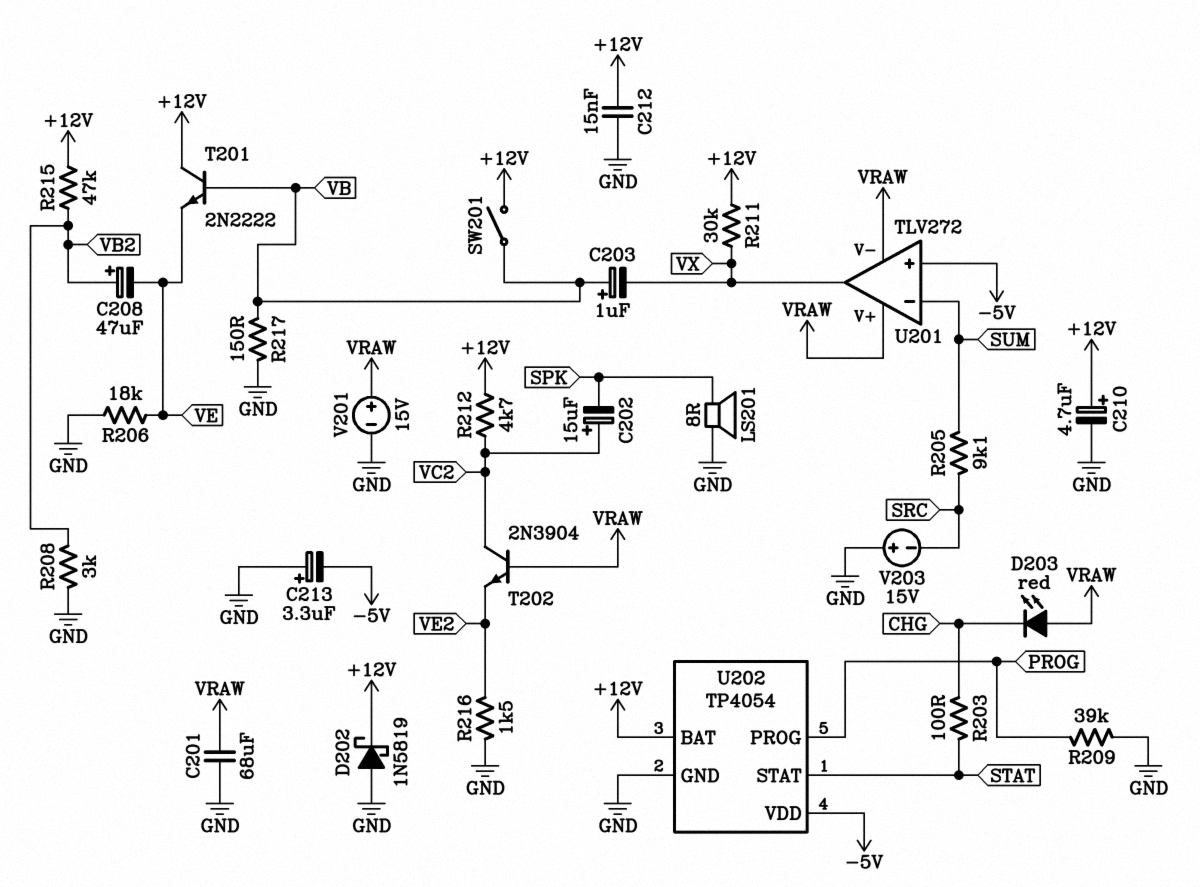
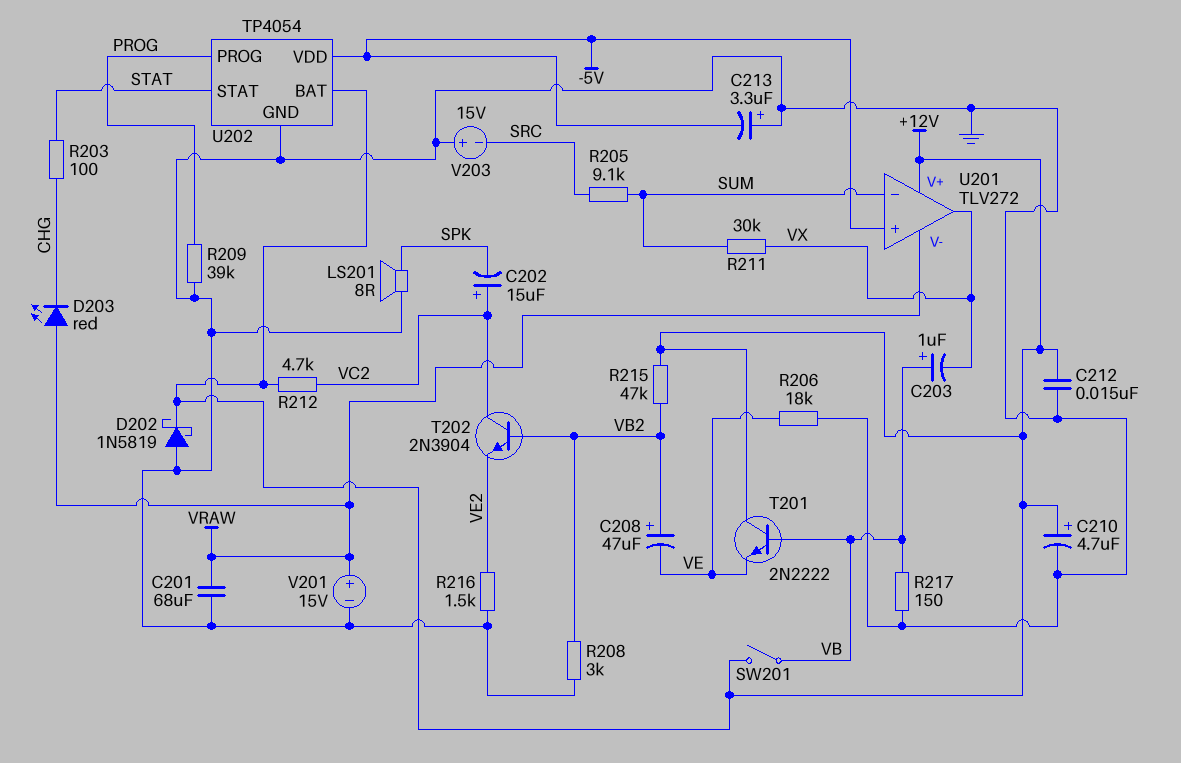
R211: 30k (+12V, VX) -> 30k (SUM, VX)
T202: NPN 2N3904 (B VRAW, C VC2, E VE2) -> NPN 2N3904 (B VB2, C VC2, E VE2)
U201 pin V+: VRAW -> +12V

